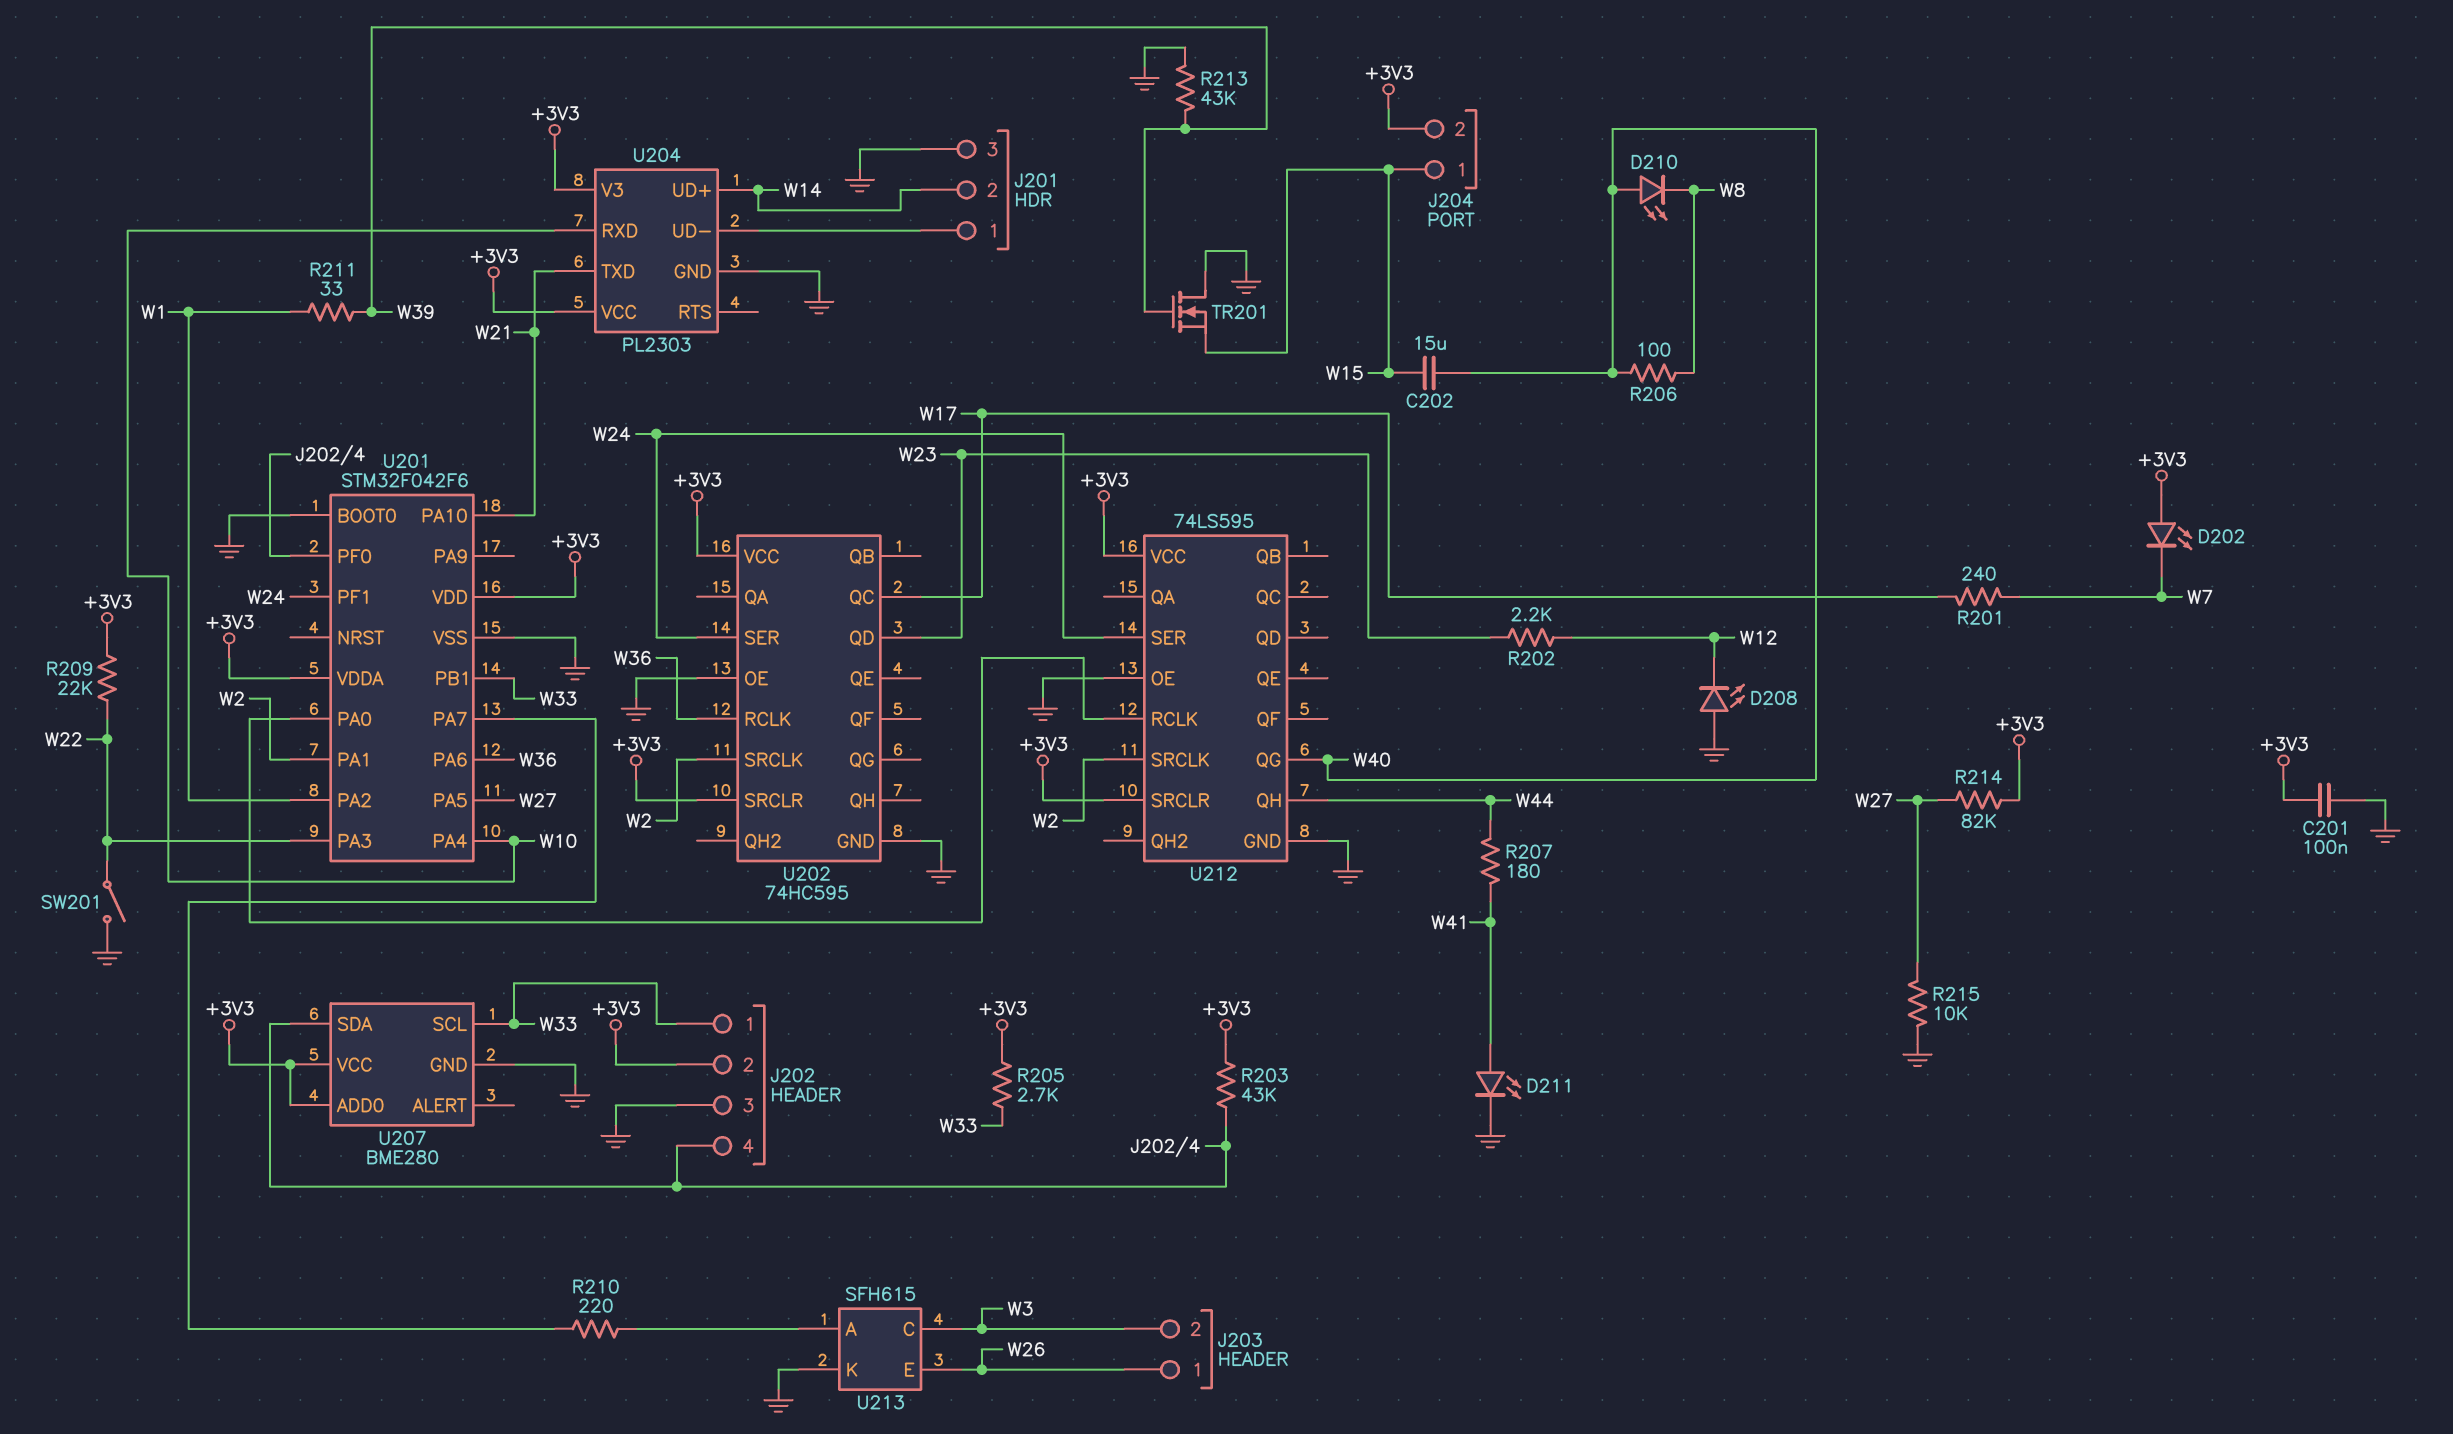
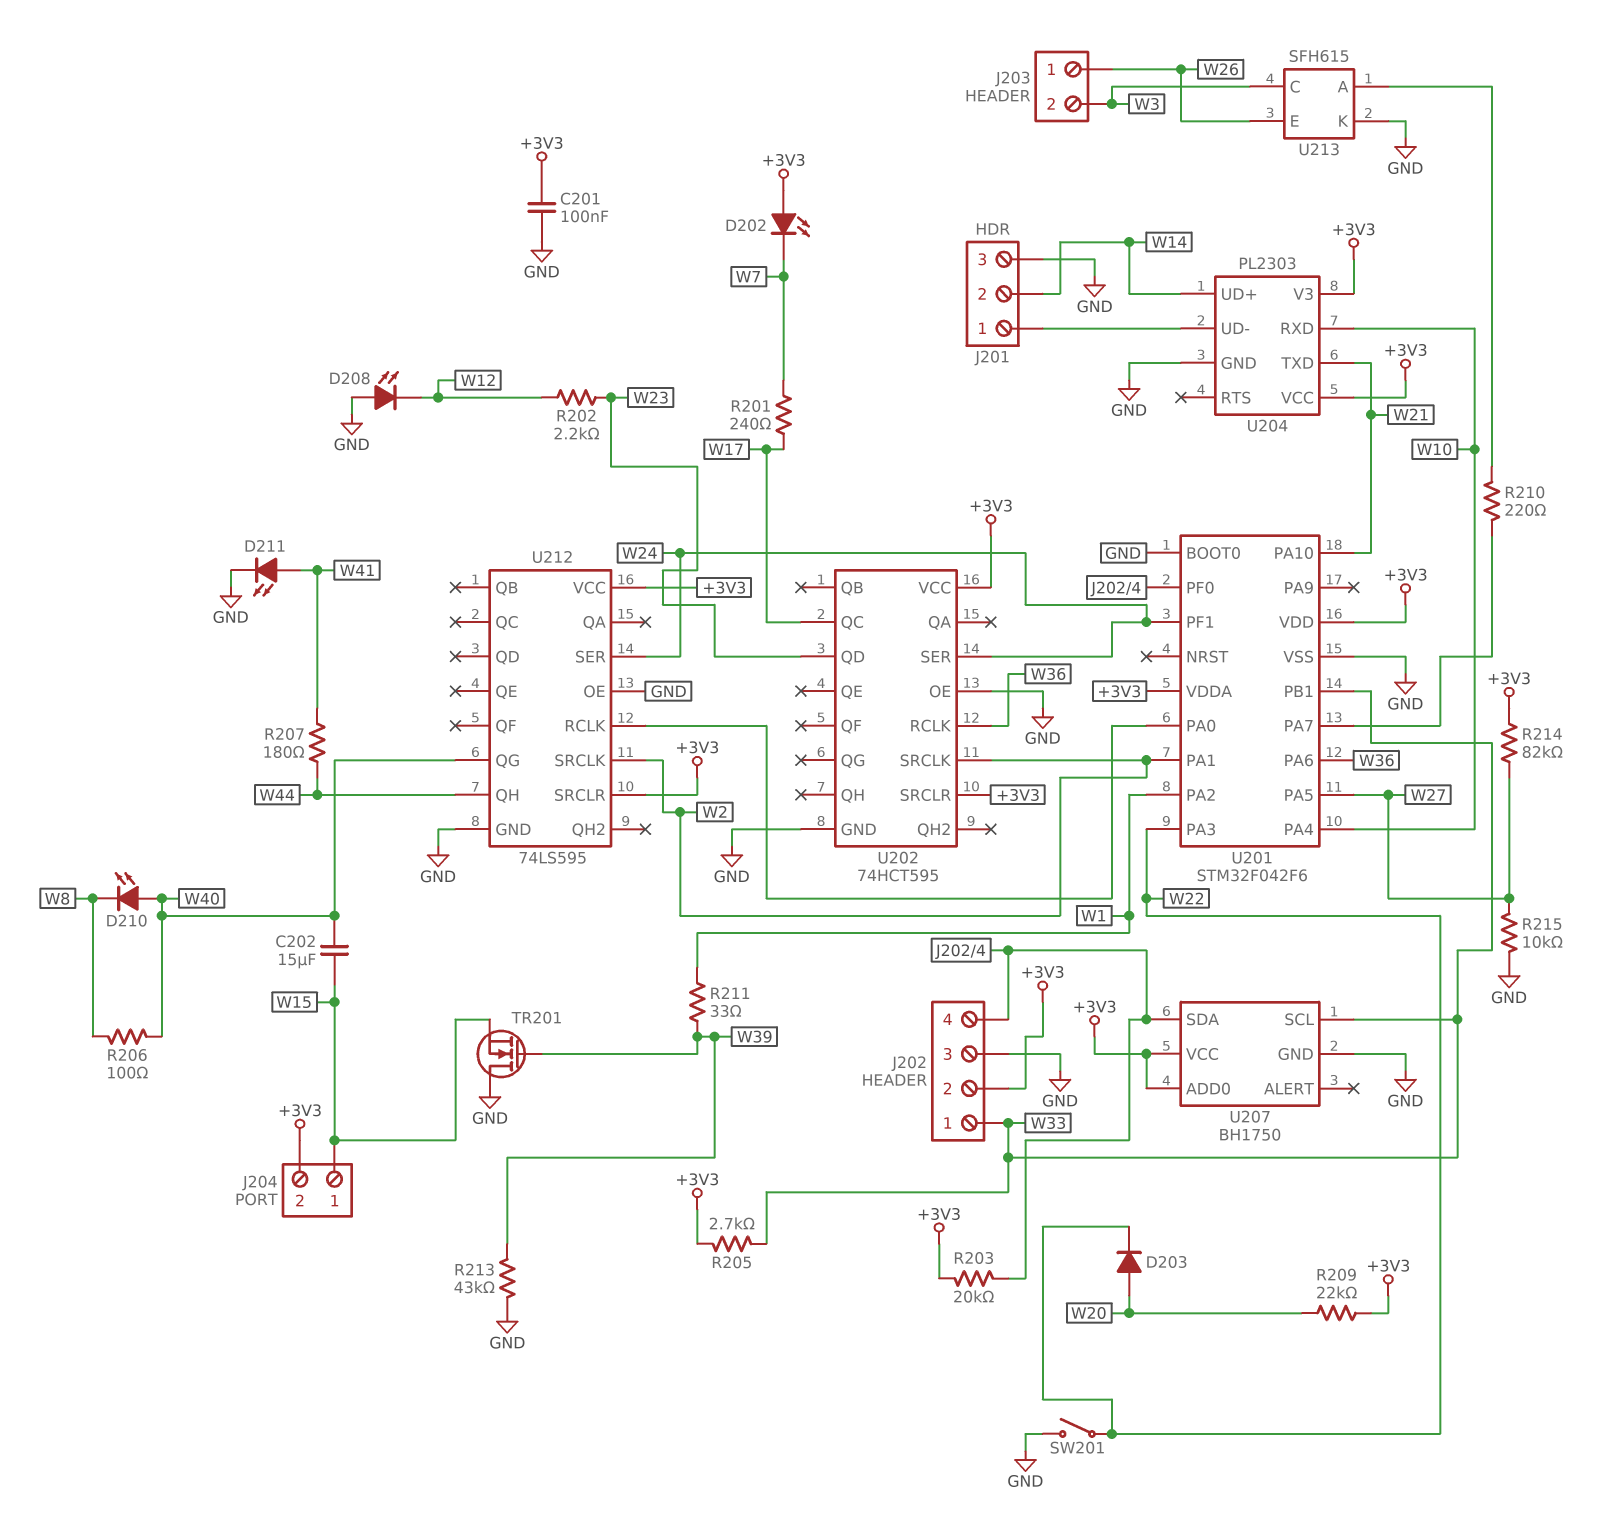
D203: none -> diode (A W20, K W22)
R203: 43k (+3V3, J202/4) -> 20k (+3V3, J202/4)
R209: 22k (+3V3, W22) -> 22k (+3V3, W20)
U202: 74HC595 -> 74HCT595
U207: BME280 -> BH1750

